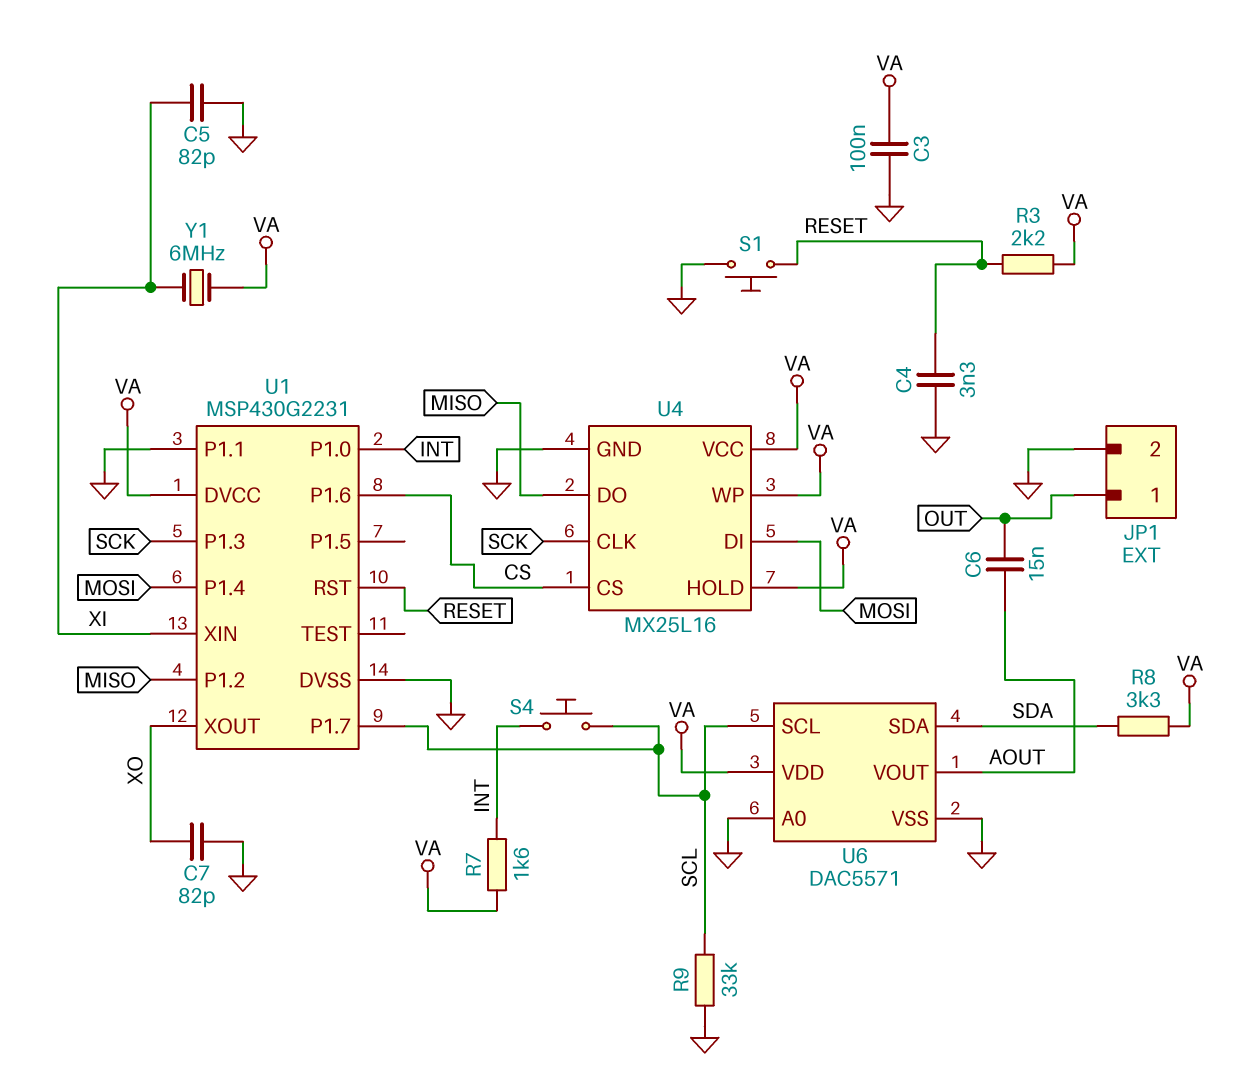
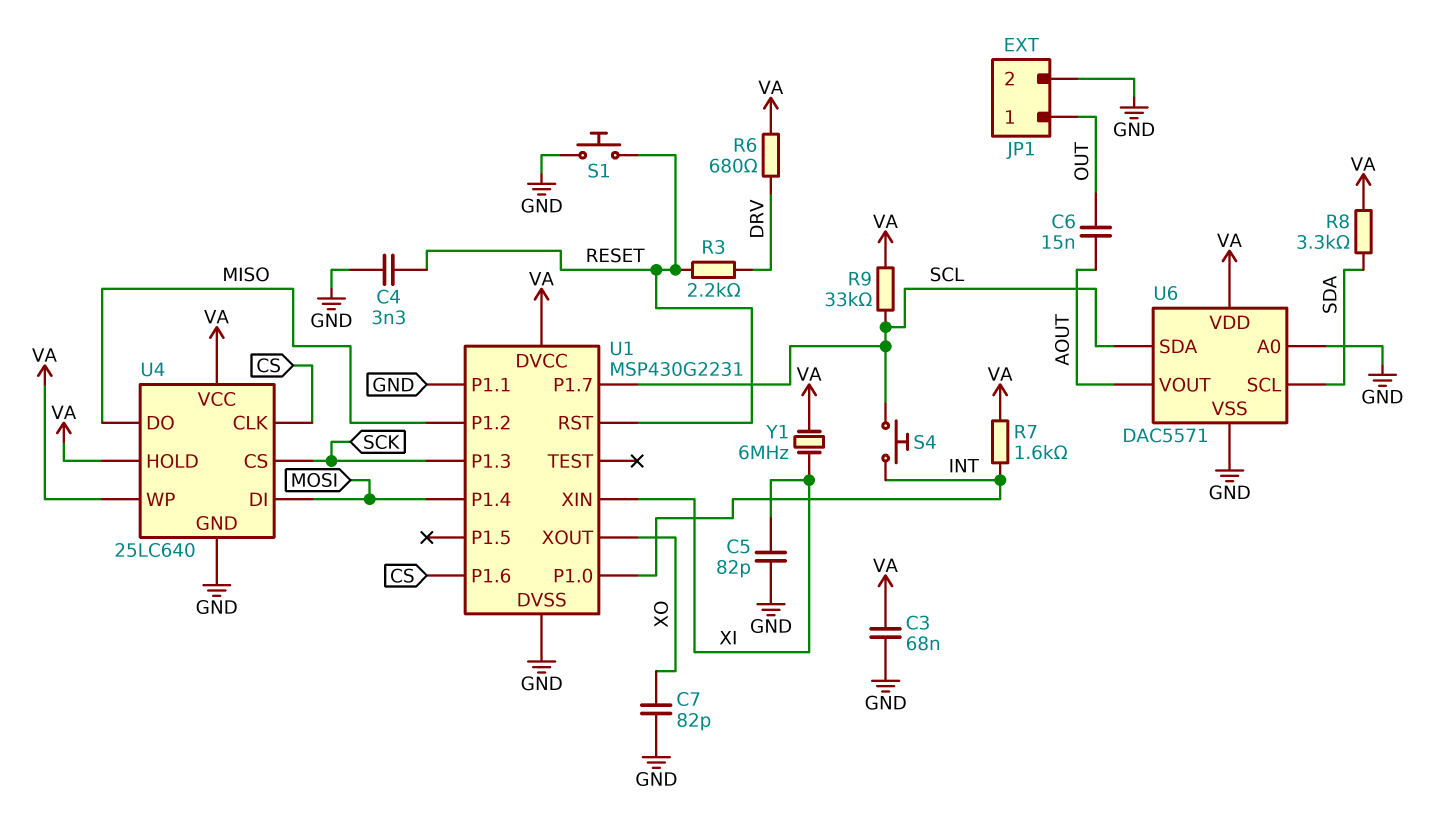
C3: 100nF (GND, VA) -> 68nF (GND, VA)
R3: 2.2k (RESET, VA) -> 2.2k (DRV, RESET)
R6: none -> 680 (DRV, VA)
R9: 33k (GND, SCL) -> 33k (SCL, VA)
U4: MX25L16 -> 25LC640
U4 pin CLK: SCK -> CS
U4 pin CS: CS -> SCK
U6 pin SCL: SCL -> SDA
U6 pin SDA: SDA -> SCL

